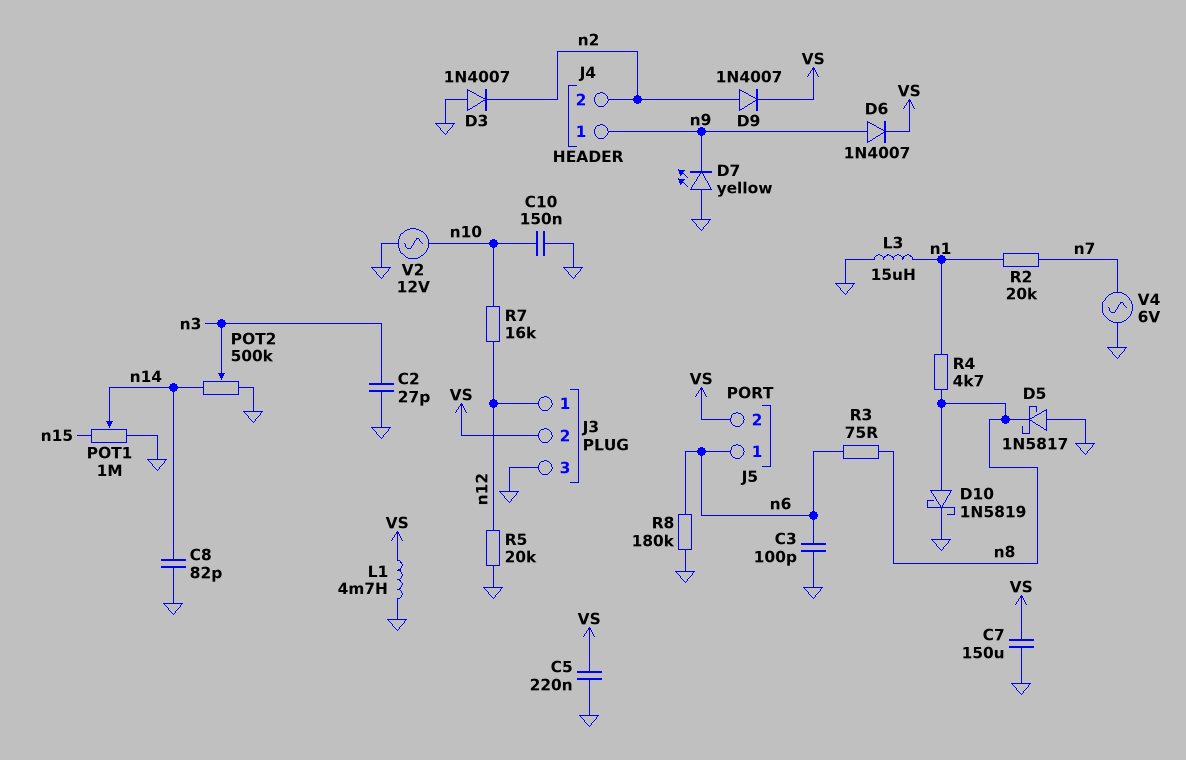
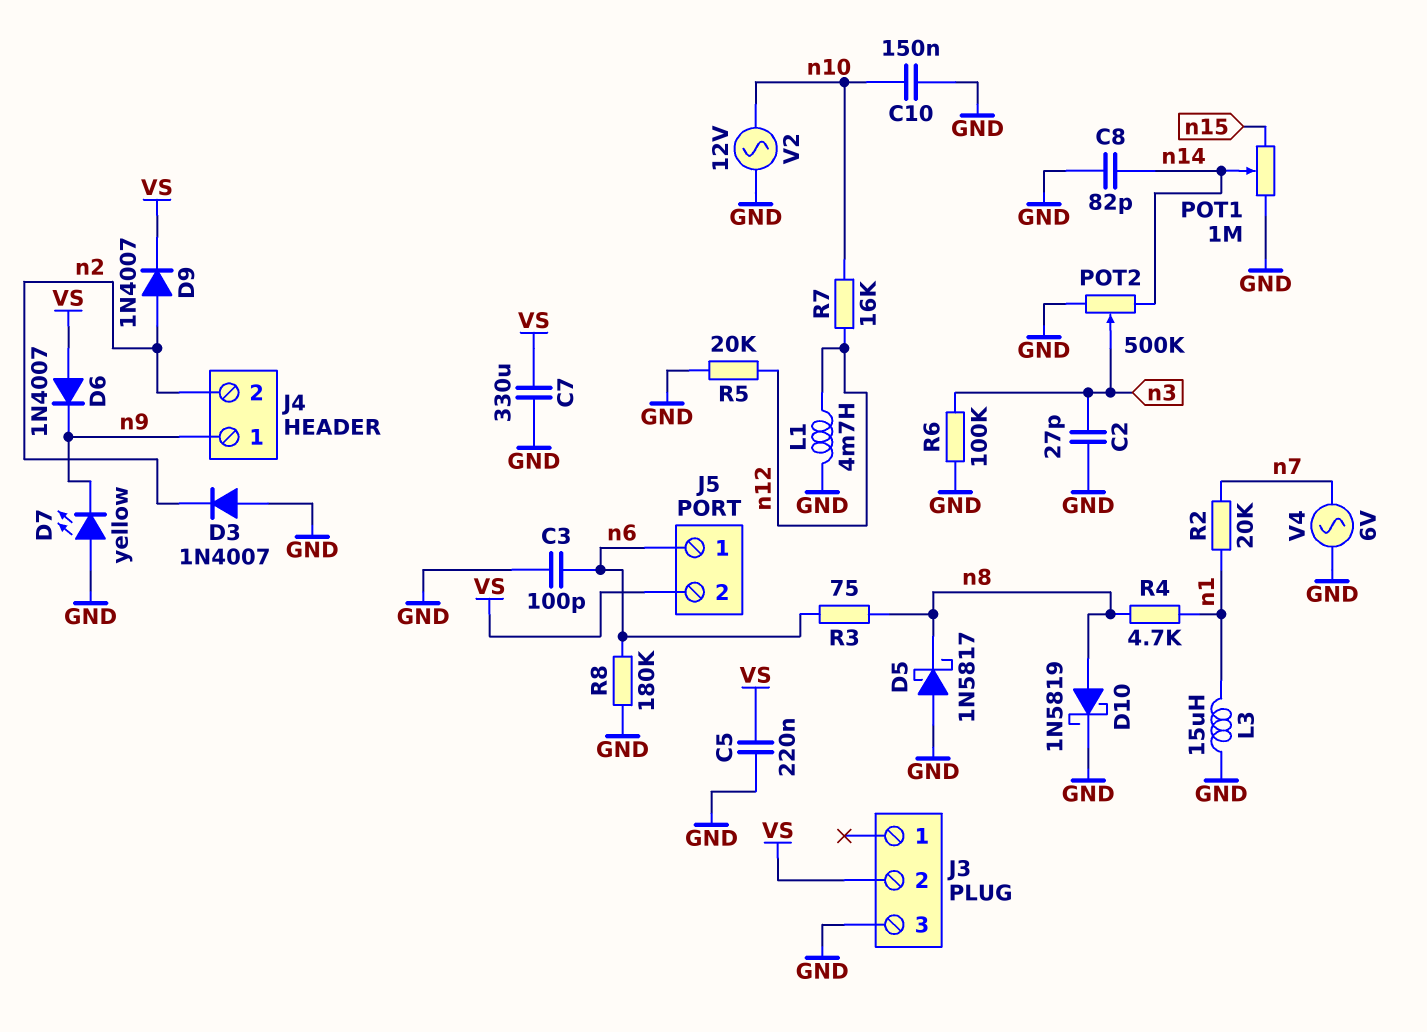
C7: 150uF (GND, VS) -> 330uF (GND, VS)
D6: diode 1N4007 (A n9, K VS) -> diode 1N4007 (A VS, K n9)
J3 pin 1: n12 -> none
L1: 4.7mH (GND, VS) -> 4.7mH (GND, n12)
R6: none -> 100k (GND, n3)

